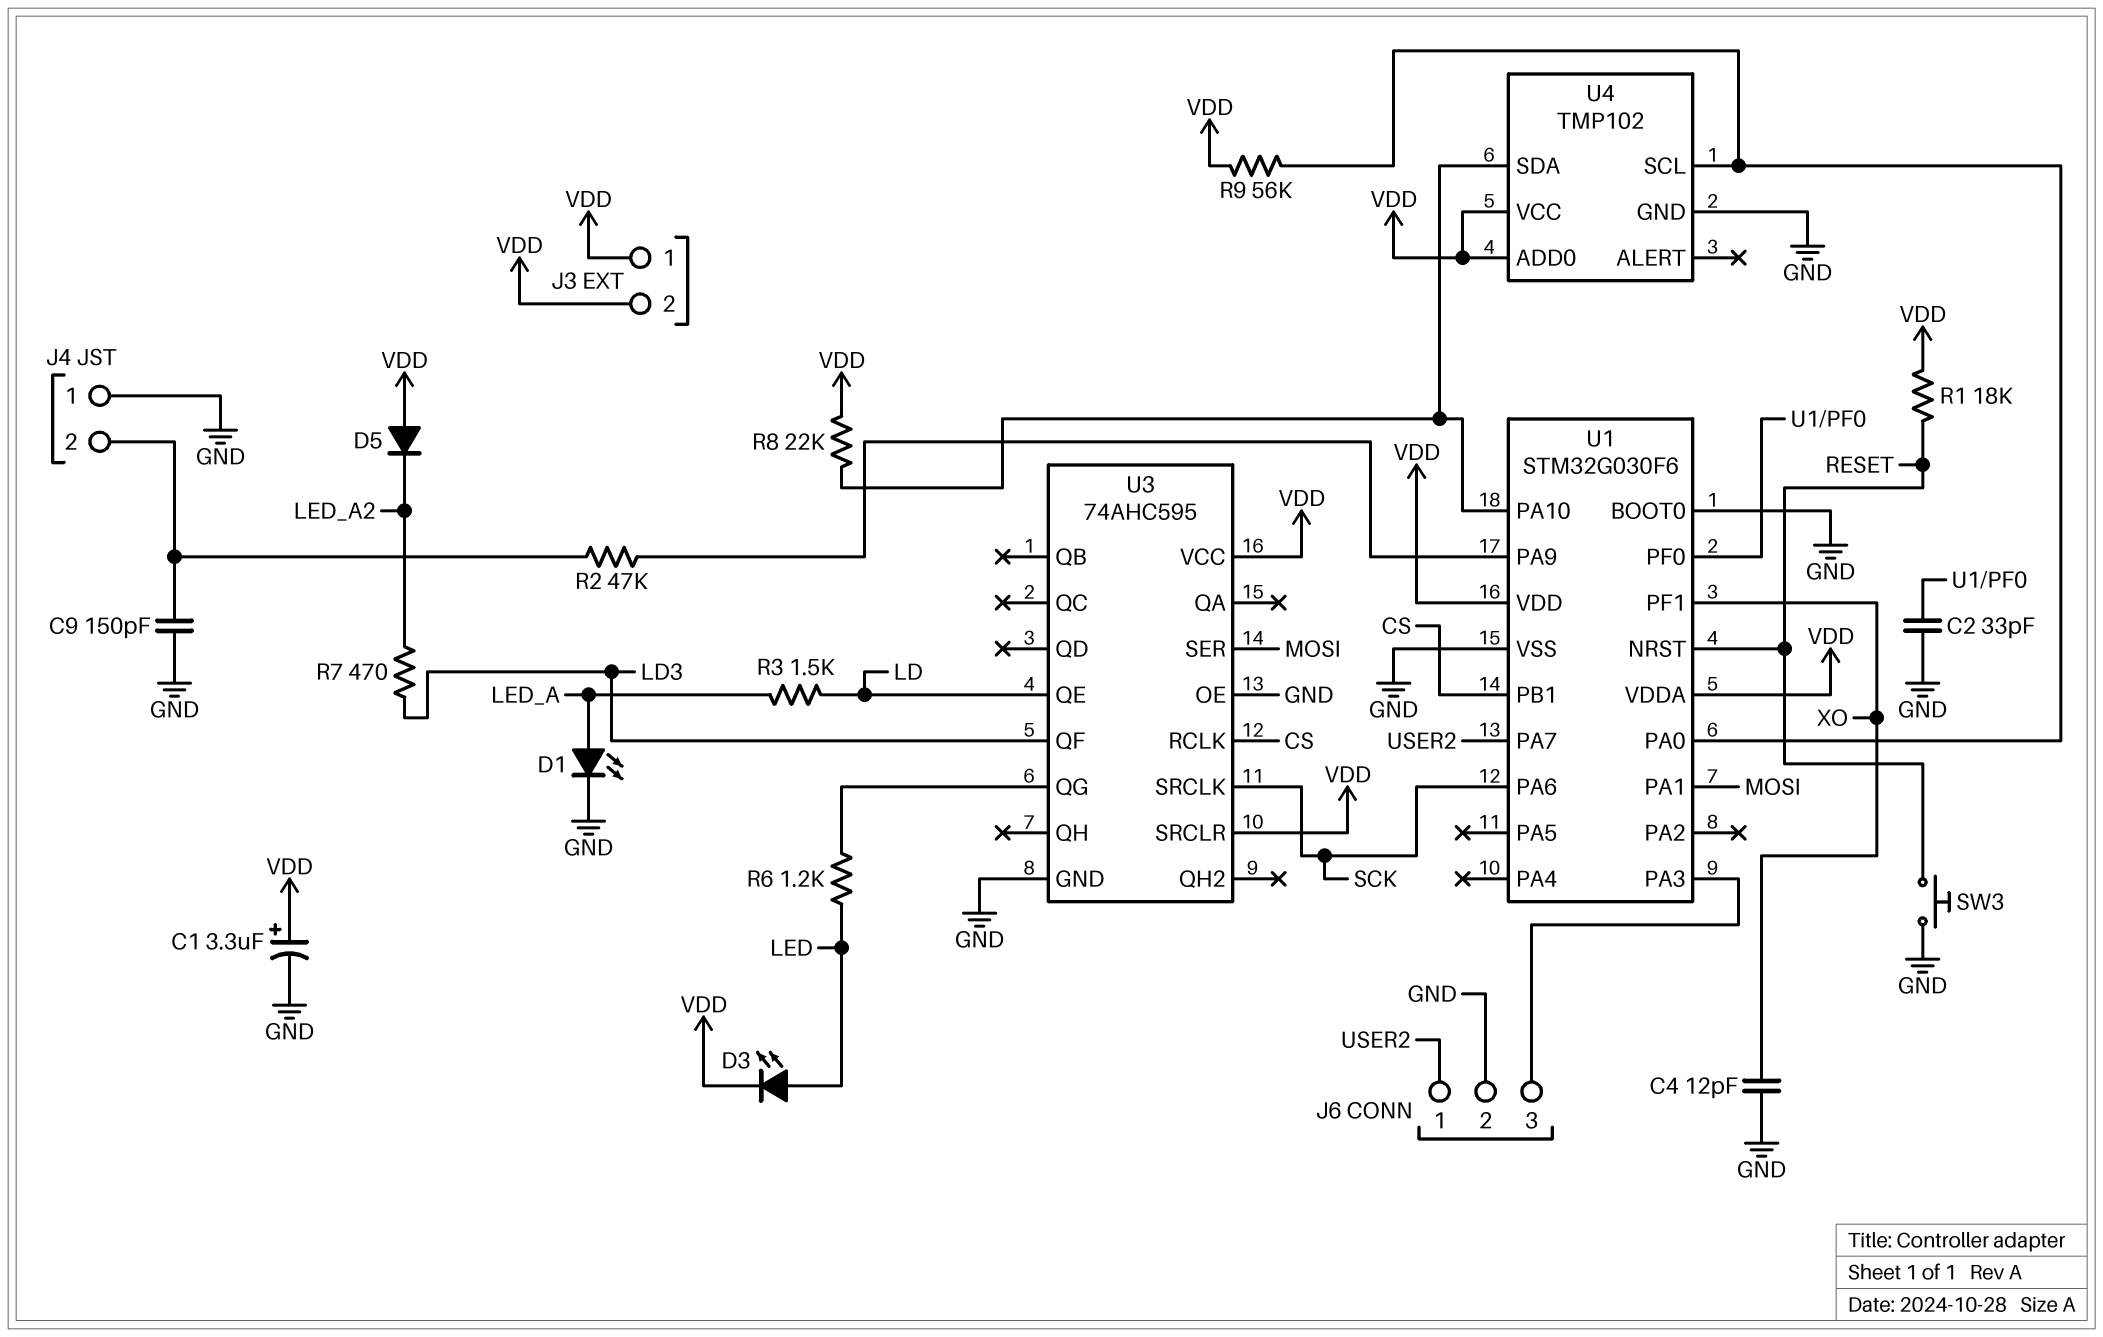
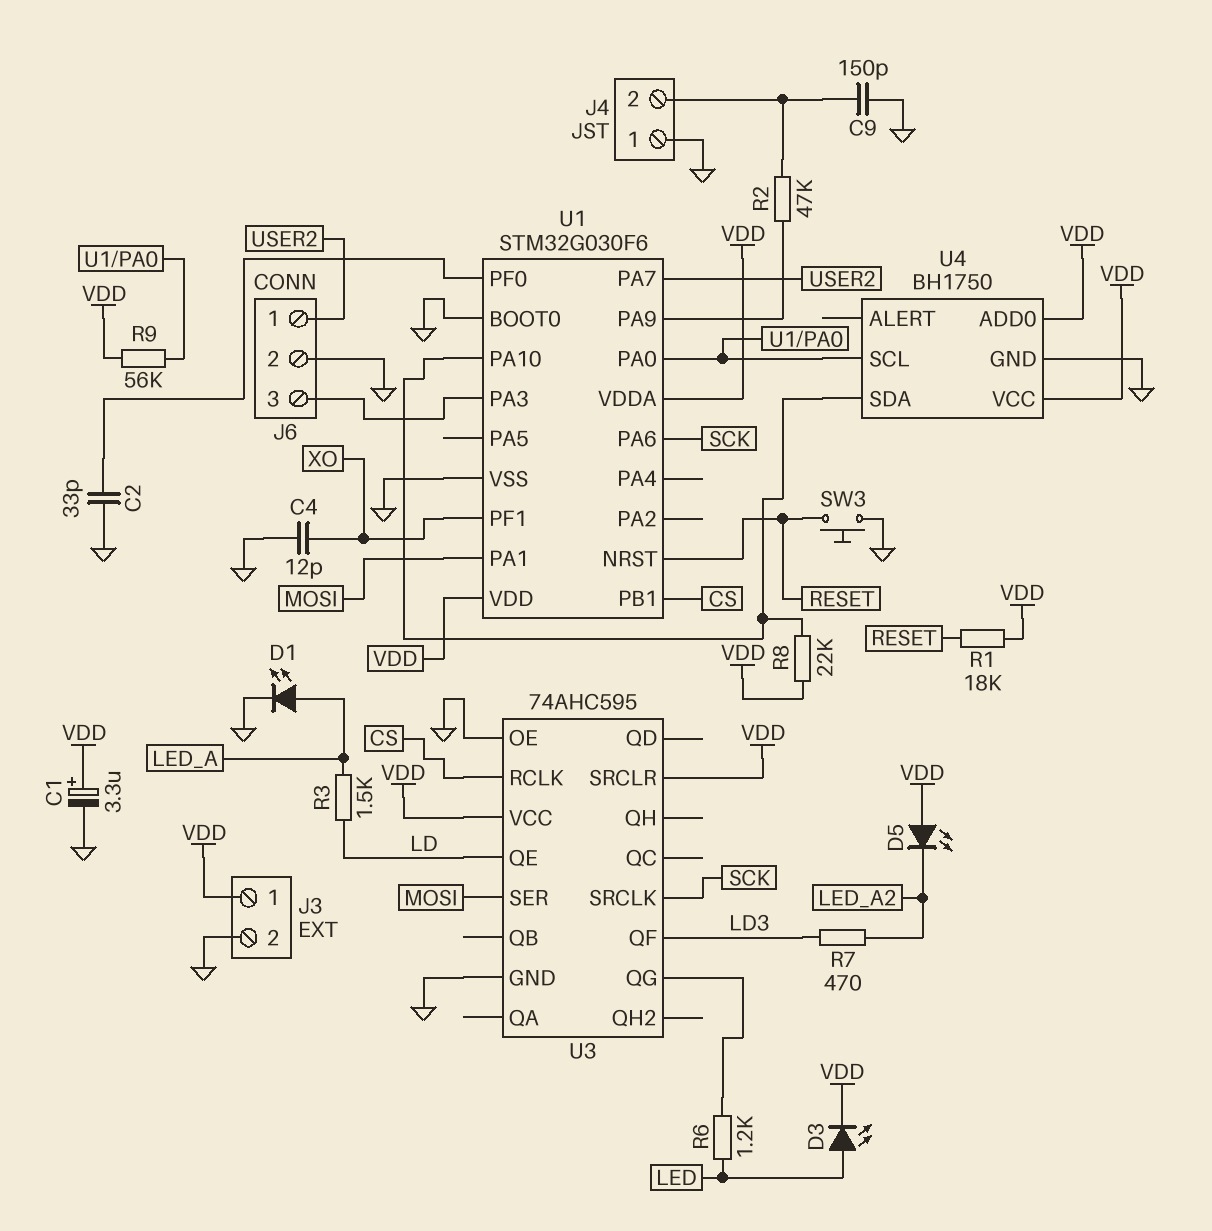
D5: diode (A VDD, K LED_A2) -> LED (A VDD, K LED_A2)
J3 pin 2: VDD -> GND
U4: TMP102 -> BH1750

